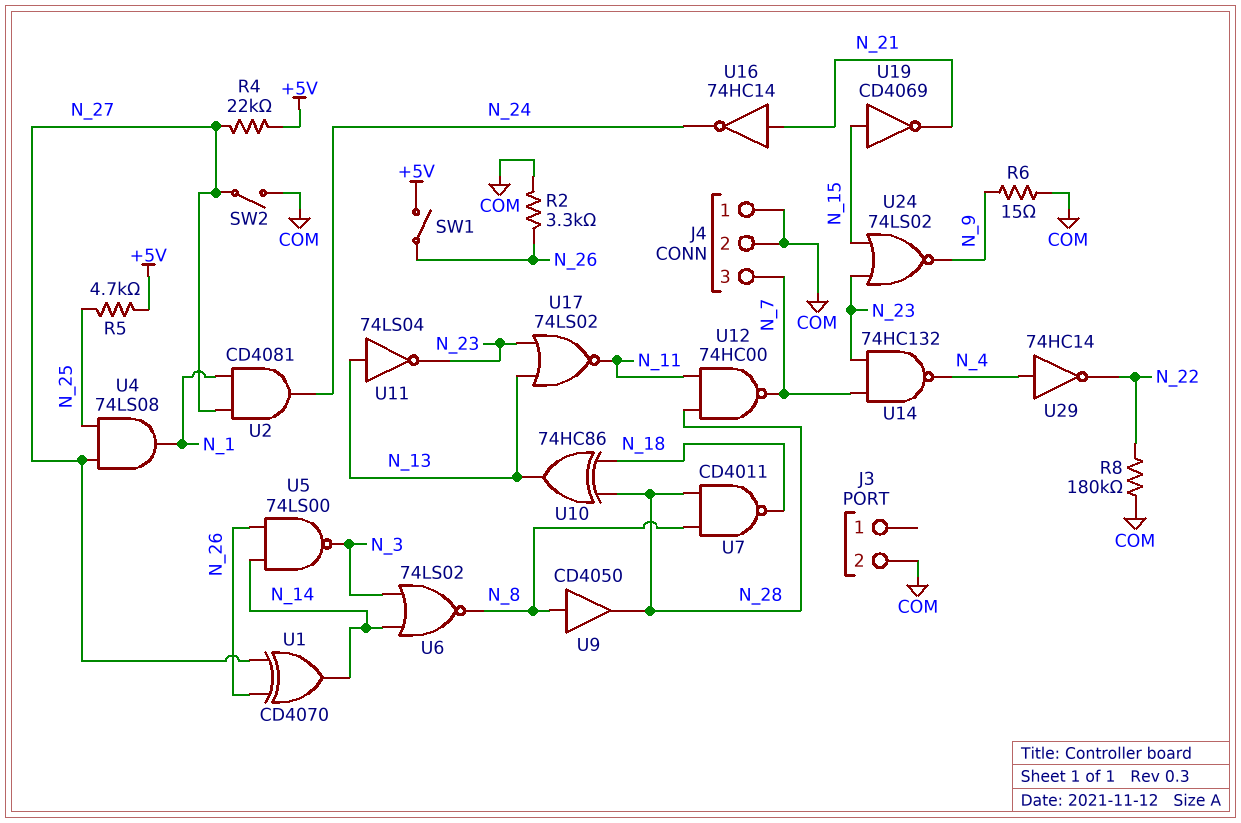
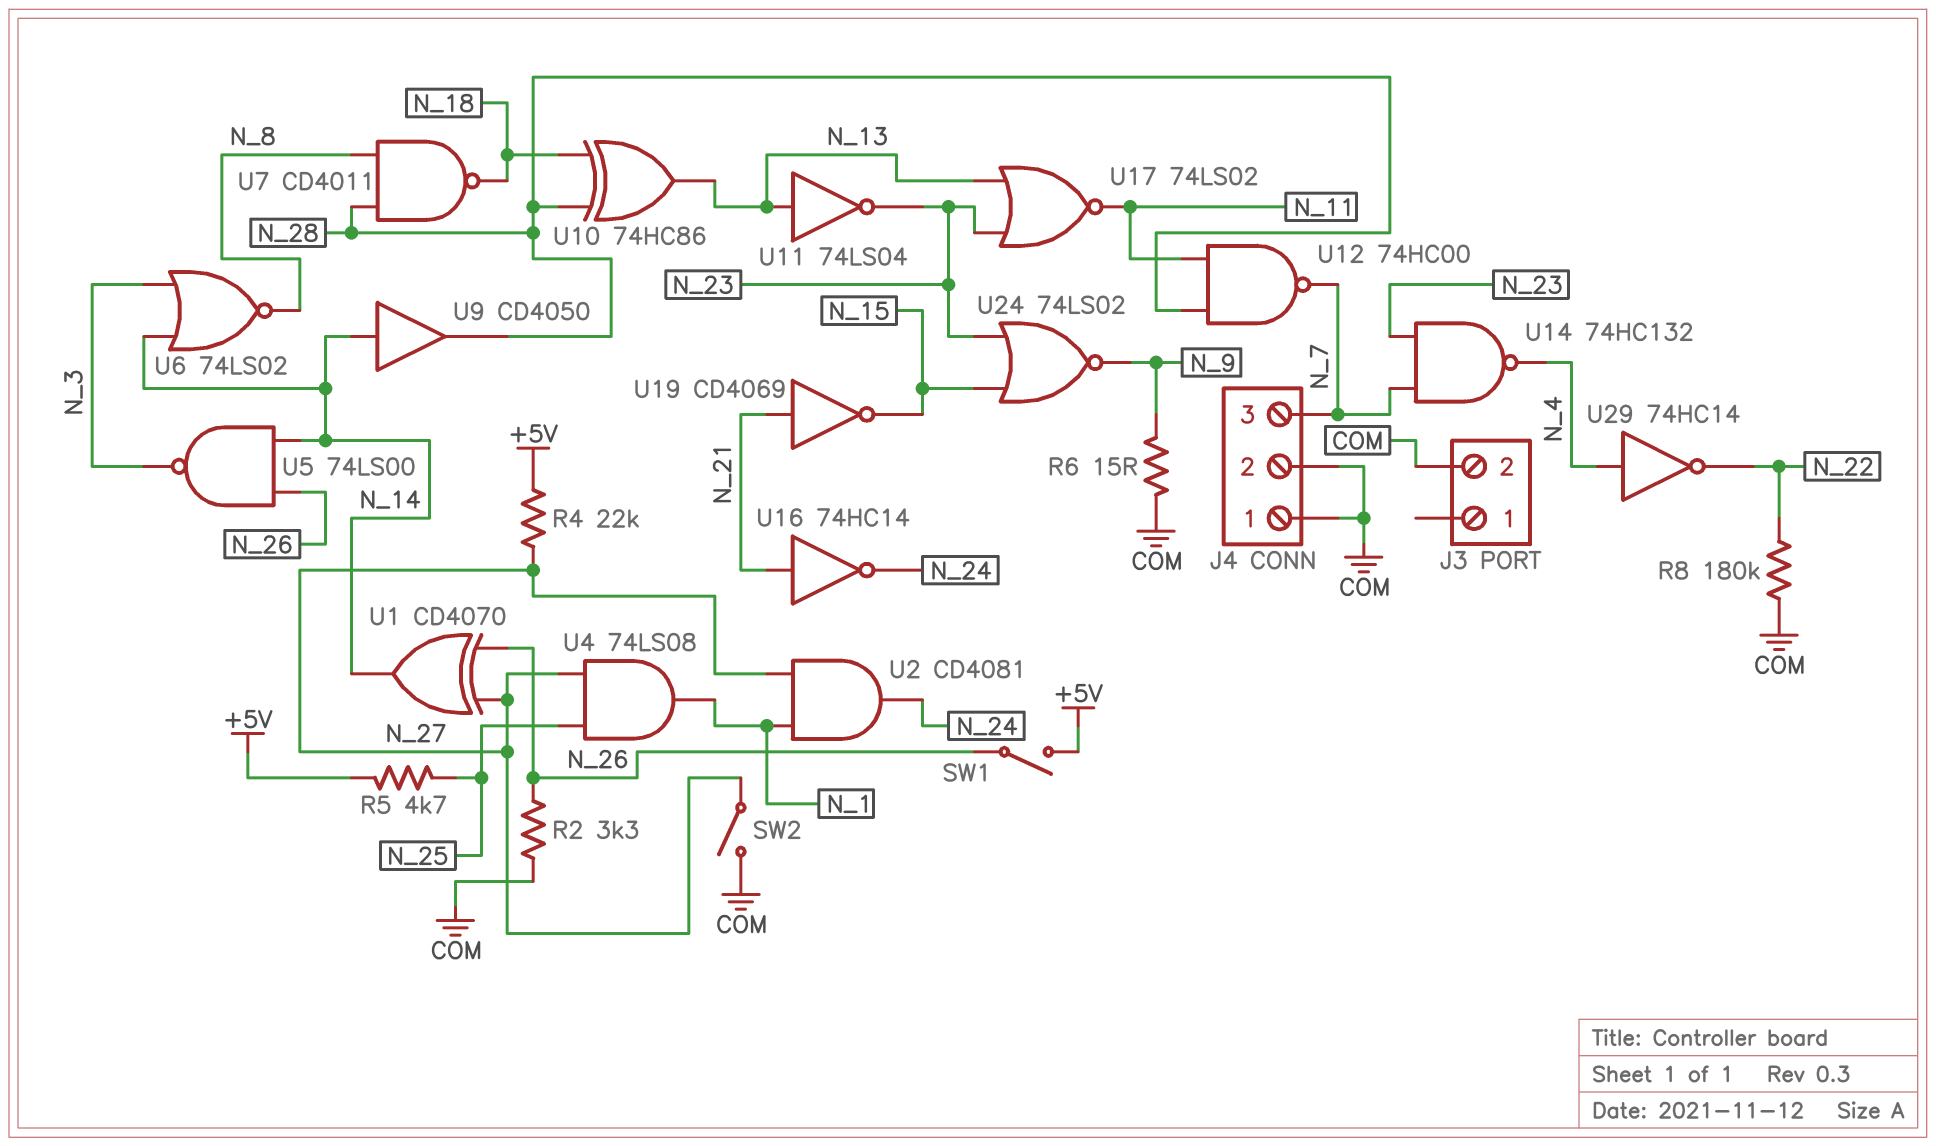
U9: buffer CD4050 (in N_8, out N_28) -> buffer CD4050 (in N_14, out N_28)
U19: NOT CD4069 (in N_15, out N_21) -> NOT CD4069 (in N_21, out N_15)

